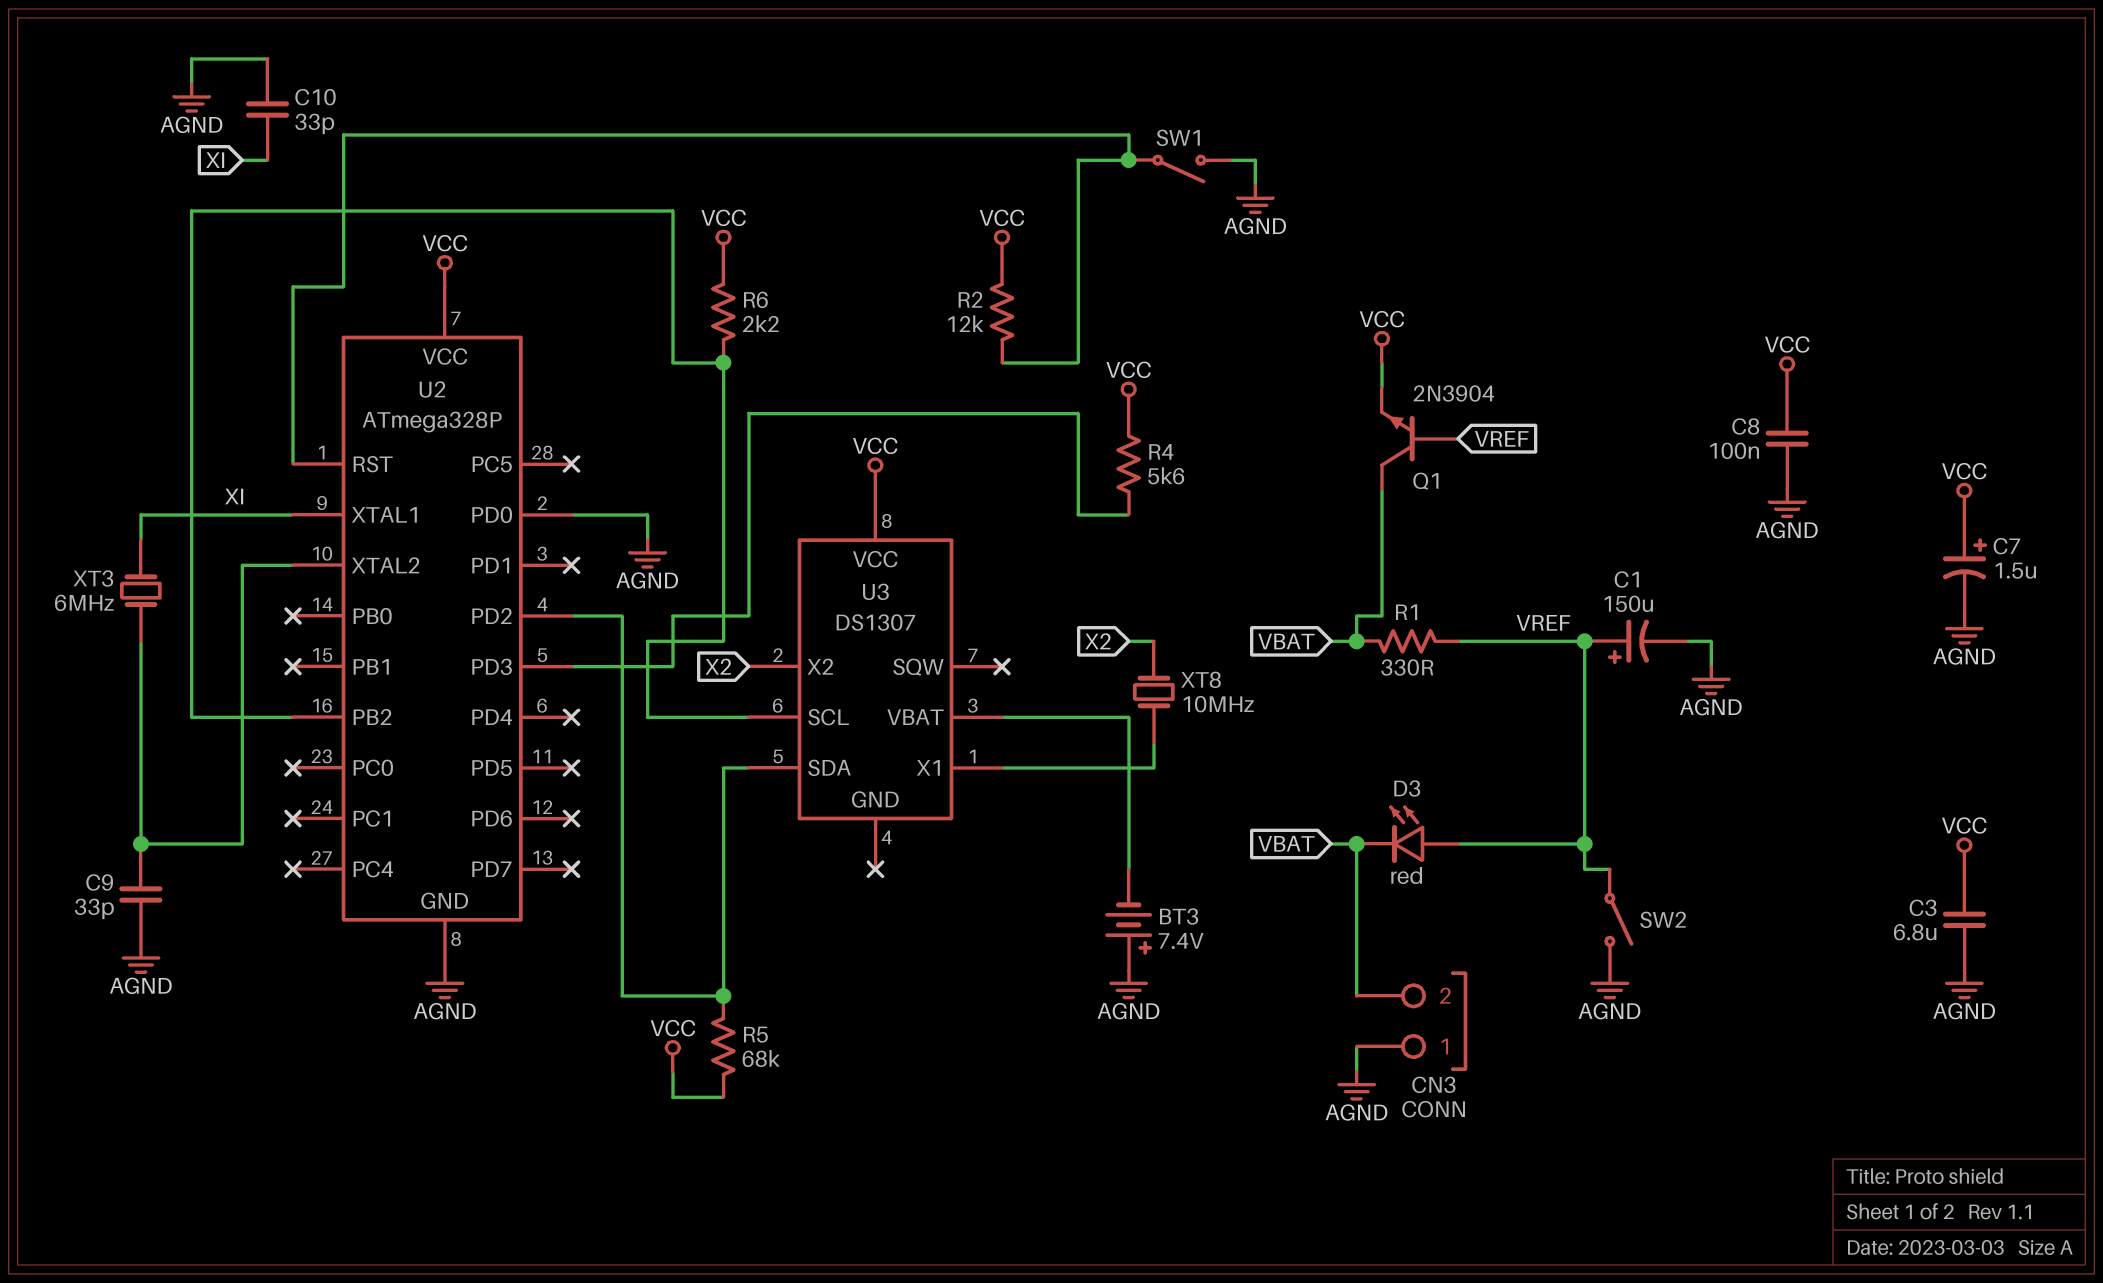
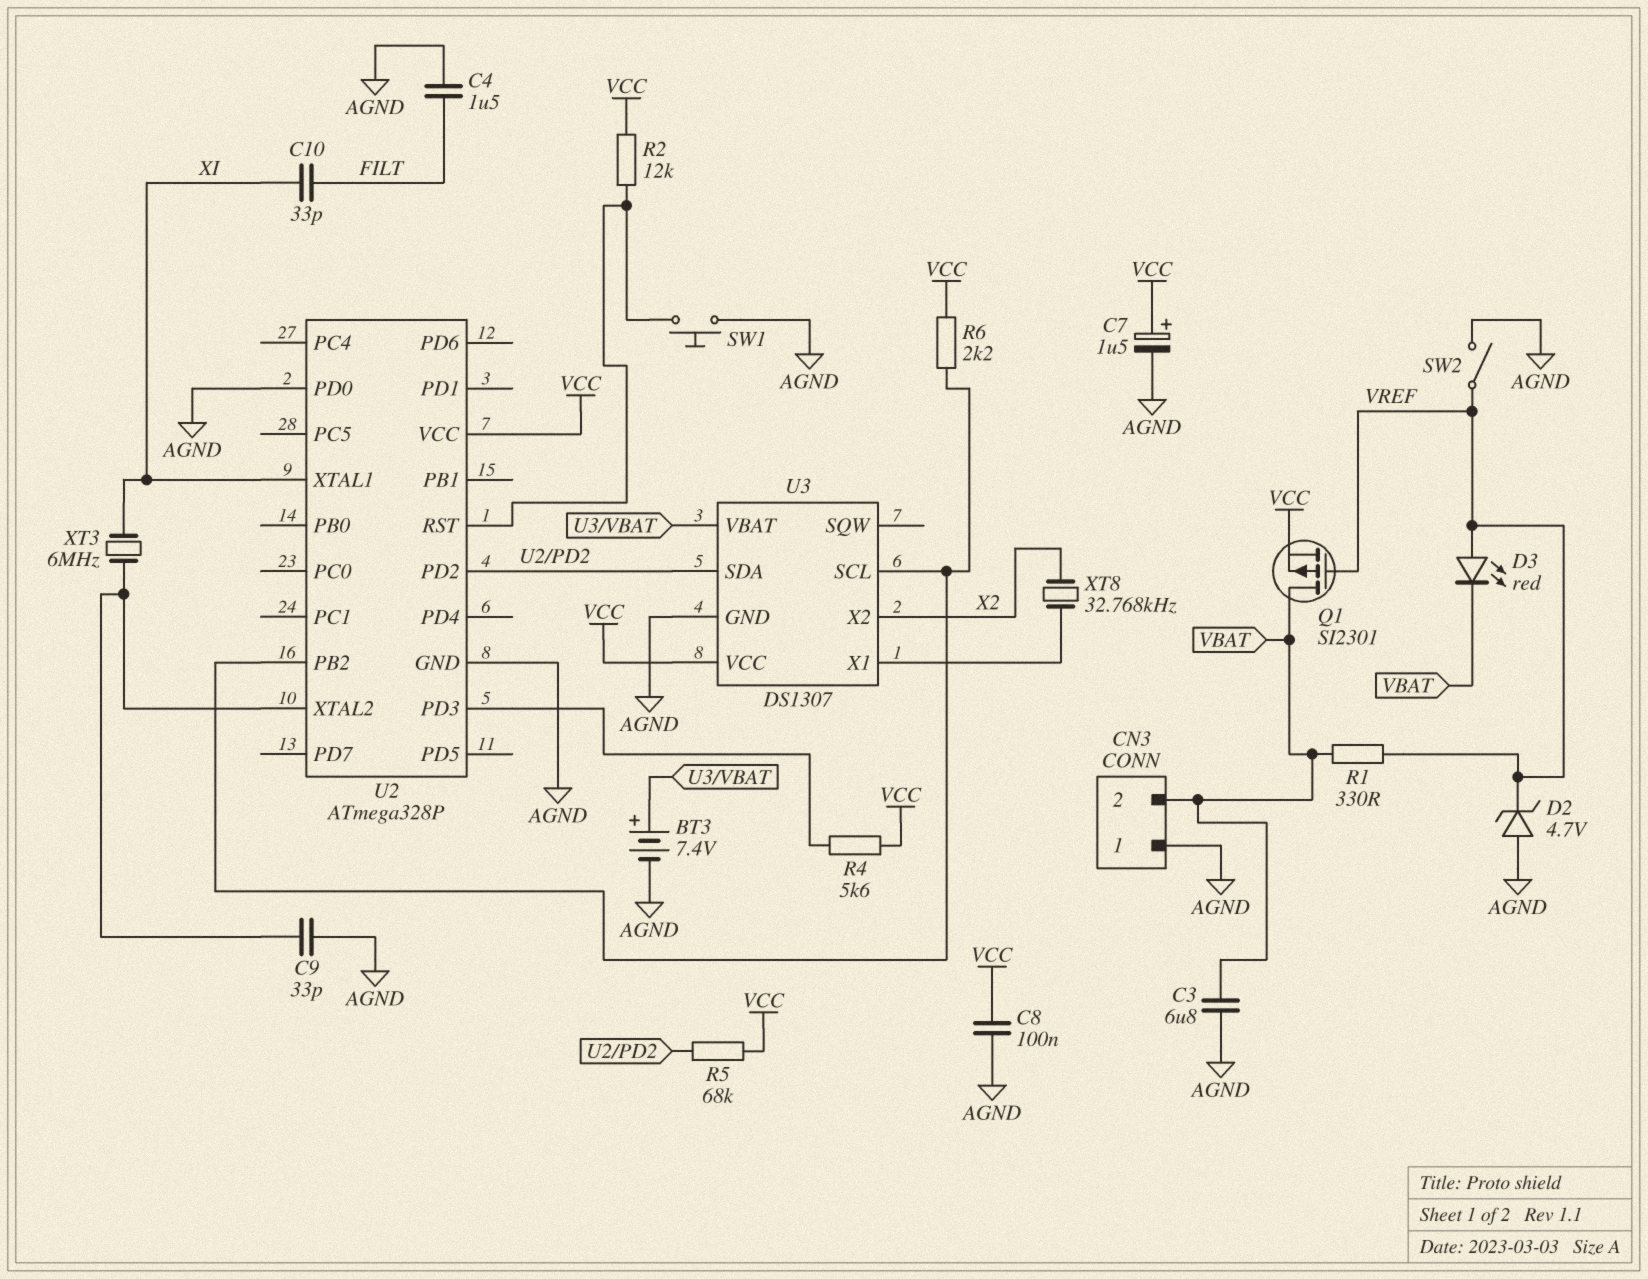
BT3: 7.4V (plus AGND, minus U3/VBAT) -> 7.4V (plus U3/VBAT, minus AGND)
C1: 150uF (plus VREF, minus AGND) -> none
C3: 6.8uF (AGND, VCC) -> 6.8uF (AGND, VBAT)
C4: none -> 1.5uF (AGND, FILT)
C10: 33pF (AGND, XI) -> 33pF (FILT, XI)
D2: none -> zener 4.7V (A AGND, K VREF)
Q1: NPN 2N3904 (B VREF, C VBAT, E VCC) -> PMOS SI2301 (G VREF, D VBAT, S VCC)
SW1: switch (AGND, U2/RST) -> button (AGND, U2/RST)
U3 pin GND: none -> AGND
XT8: 10MHz (U3/X1, X2) -> 32.768kHz (U3/X1, X2)

